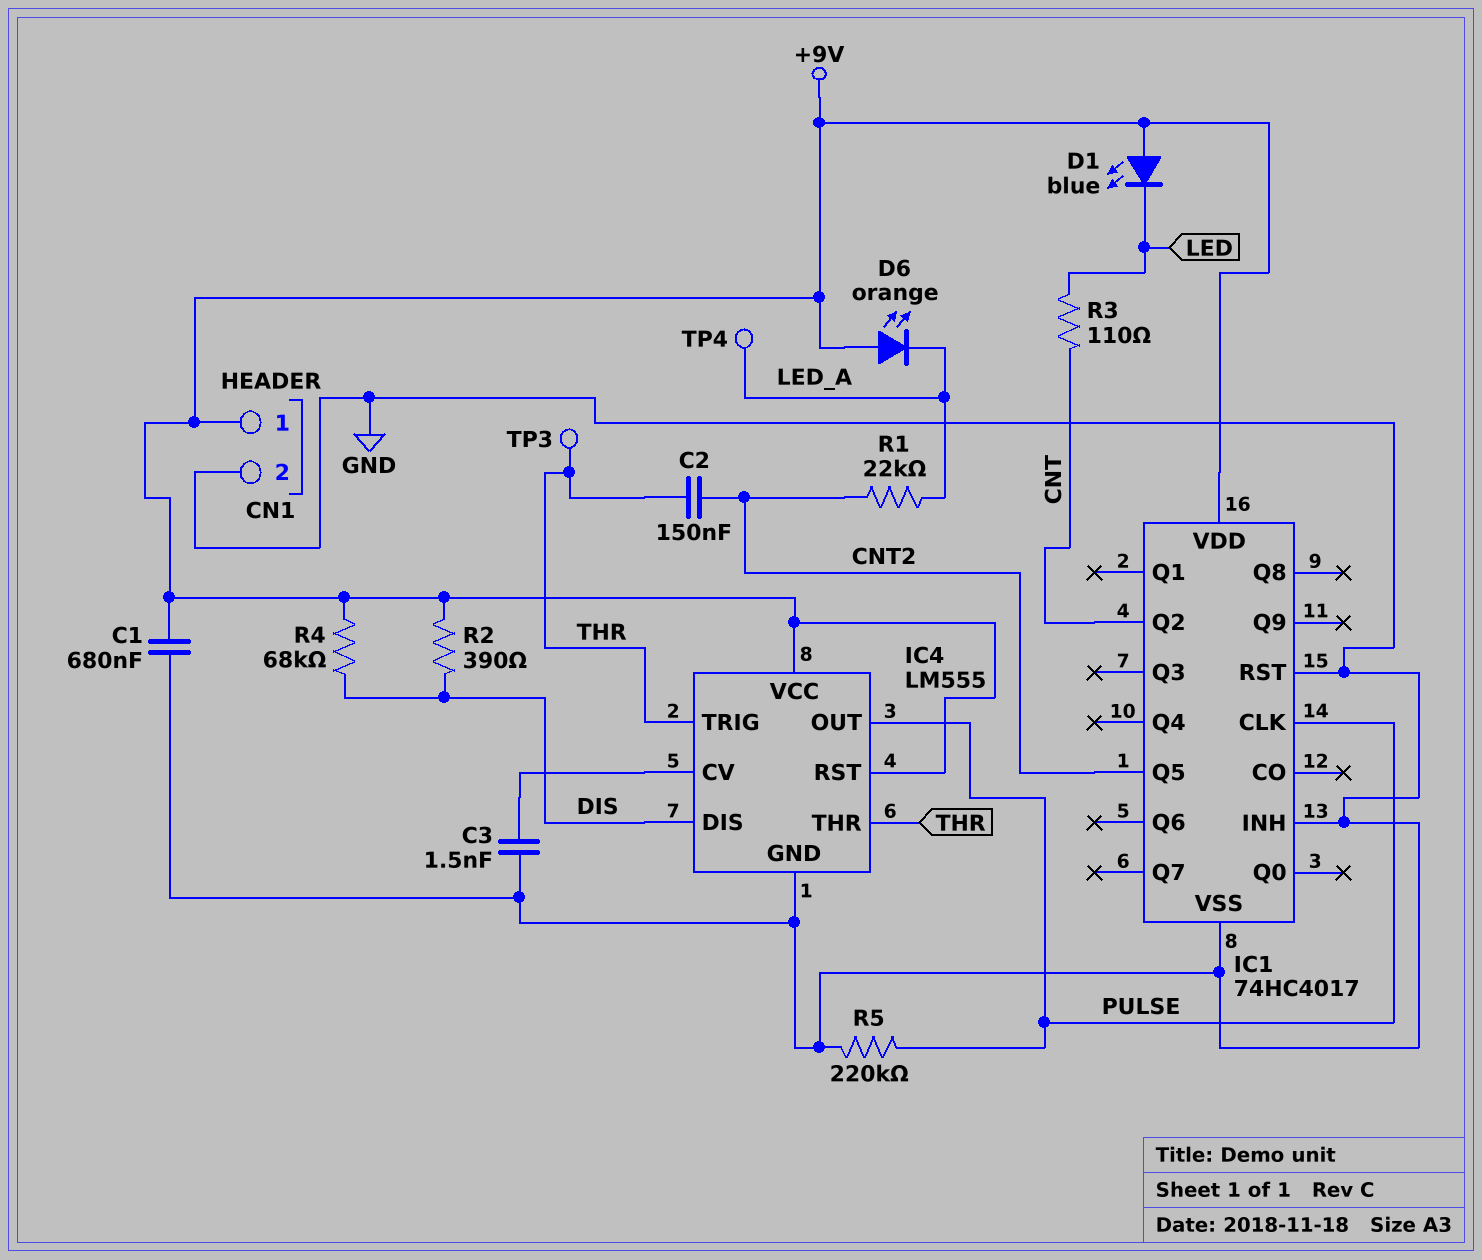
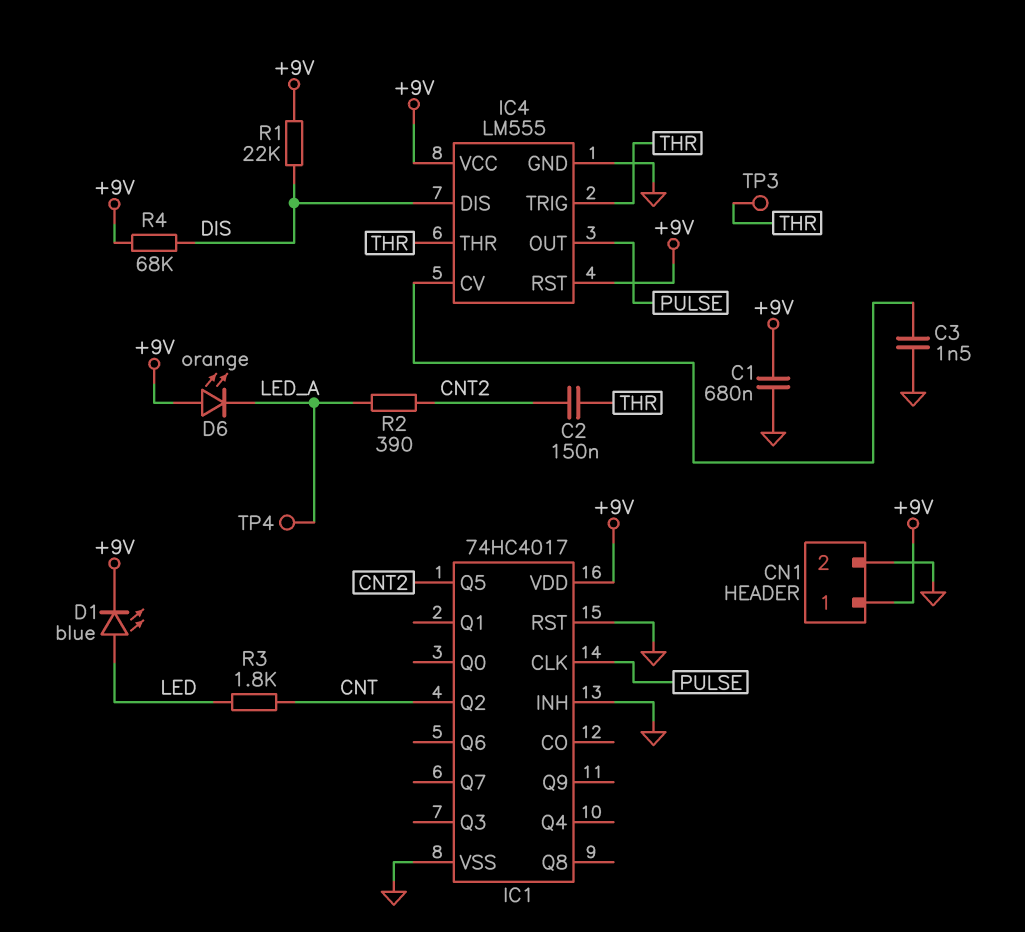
D1: LED blue (A +9V, K LED) -> LED blue (A LED, K +9V)
R1: 22k (CNT2, LED_A) -> 22k (+9V, DIS)
R2: 390 (+9V, DIS) -> 390 (CNT2, LED_A)
R3: 110 (CNT, LED) -> 1.8k (CNT, LED)
R5: 220k (GND, PULSE) -> none

